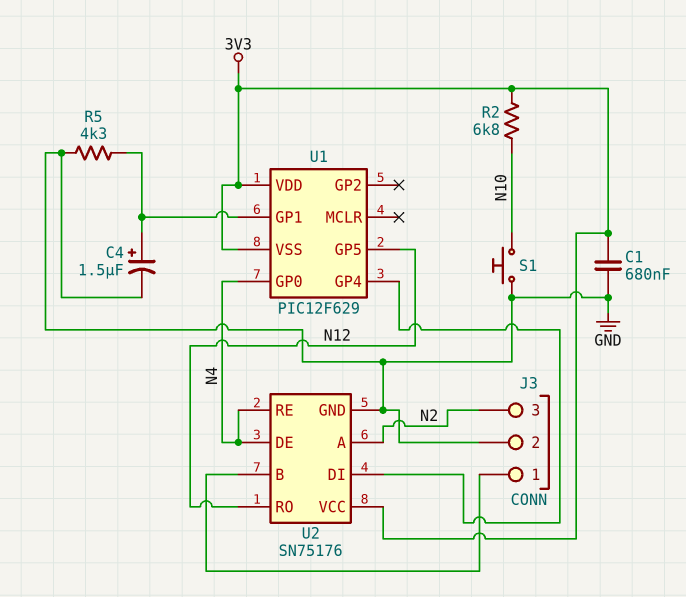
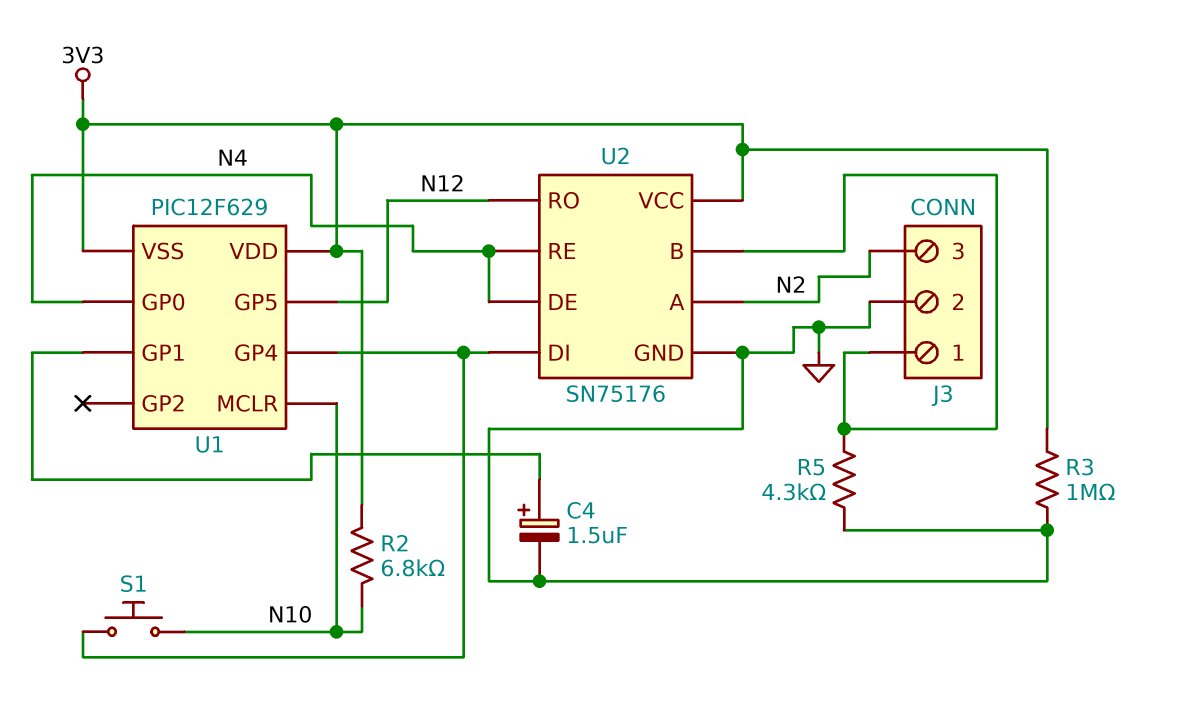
C1: 680nF (3V3, GND) -> none
R3: none -> 1M (3V3, GND)
R5: 4.3k (GND, U1/GP1) -> 4.3k (GND, J3/1)
S1: button (GND, N10) -> button (N10, U1/GP4)
U1 pin MCLR: none -> N10

